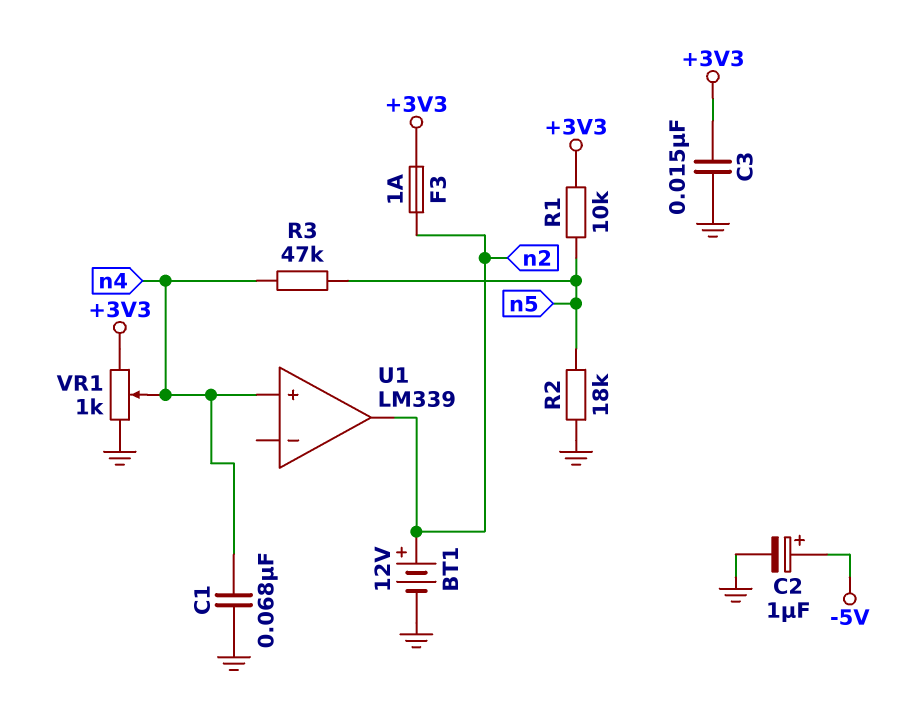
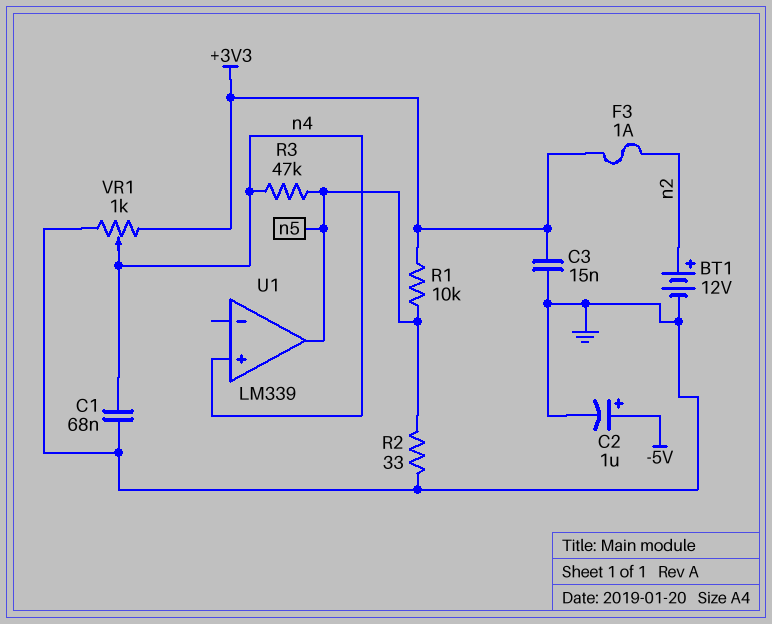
R2: 18k (GND, n5) -> 33 (GND, n5)
U1 pin out: n2 -> n5

